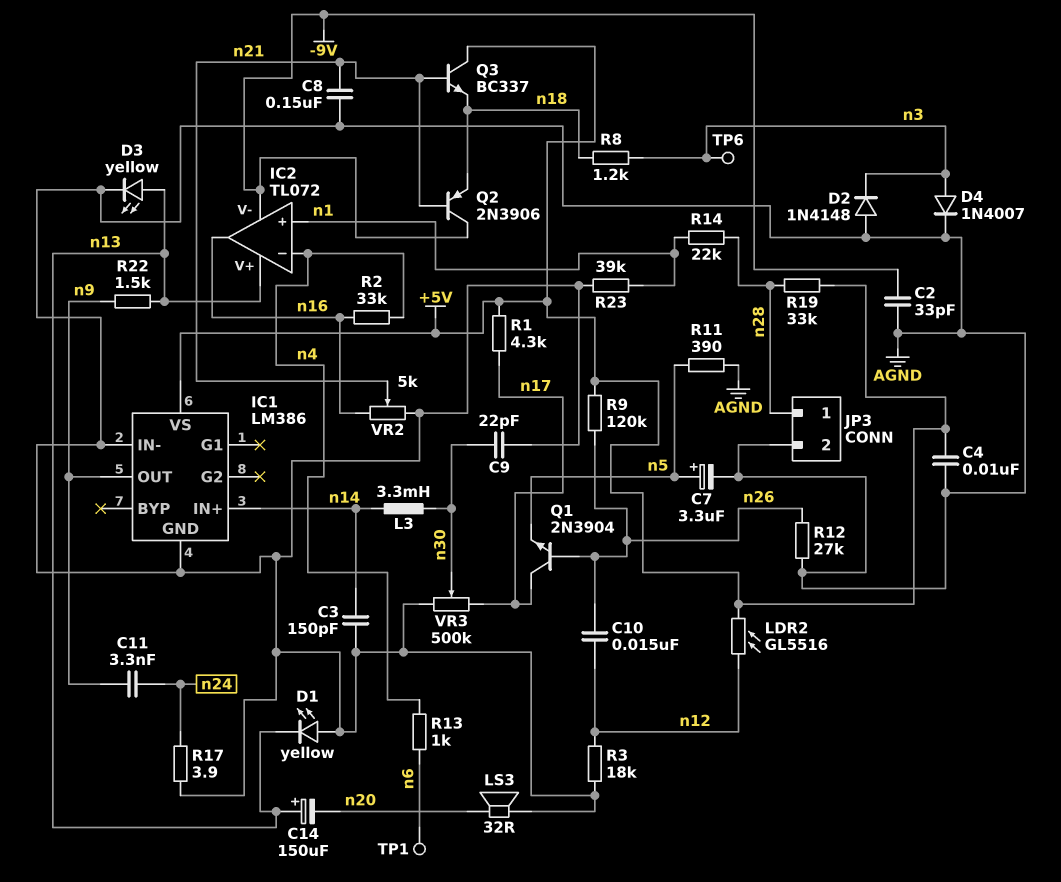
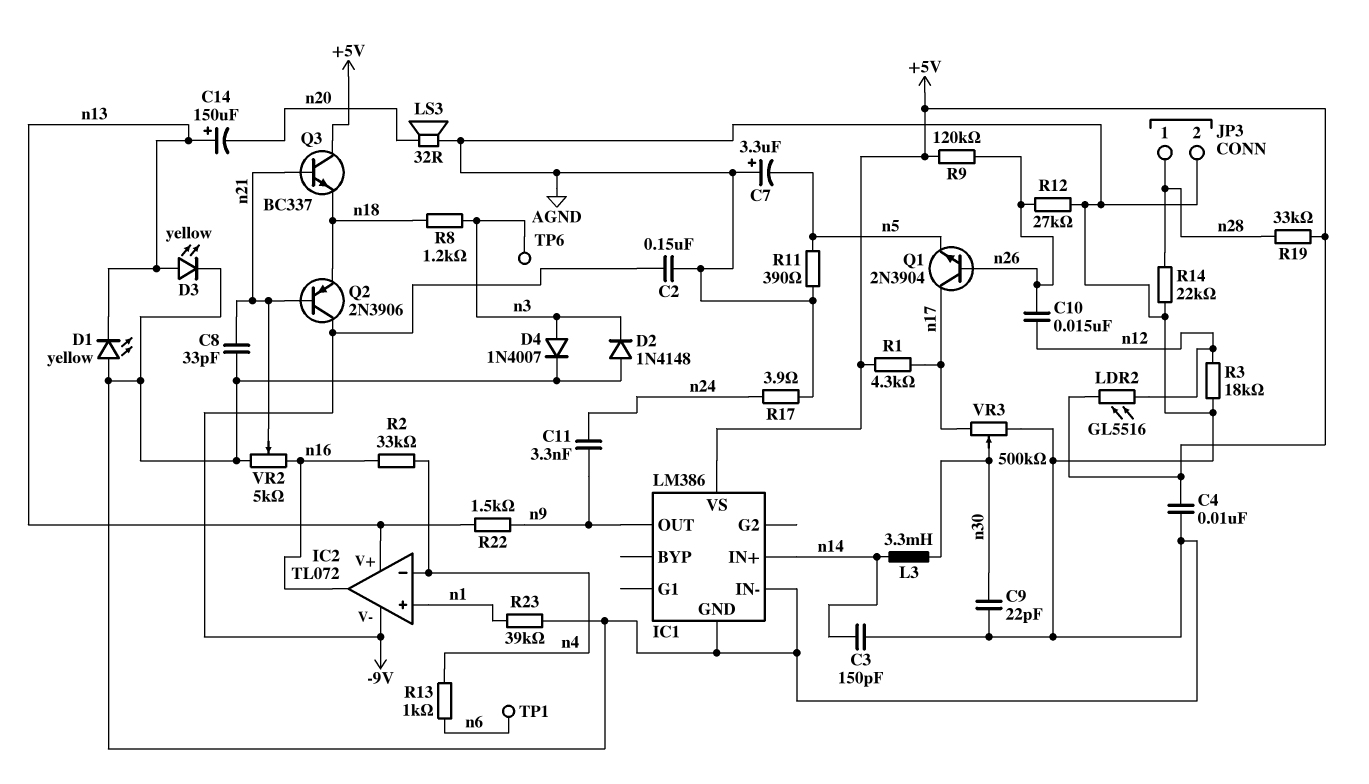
C2: 33pF (-9V, AGND) -> 150nF (-9V, AGND)
C7: 3.3uF (plus n5, minus AGND) -> 3.3uF (plus AGND, minus n5)
C8: 150nF (AGND, n21) -> 33pF (AGND, n21)
R14: 22k (n1, n28) -> 22k (AGND, n28)

